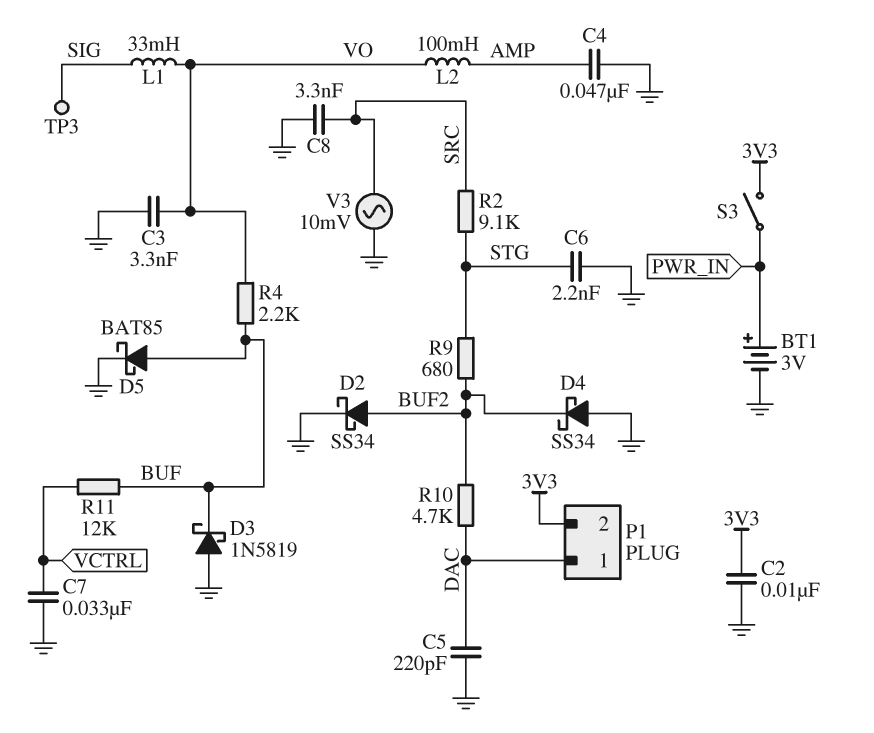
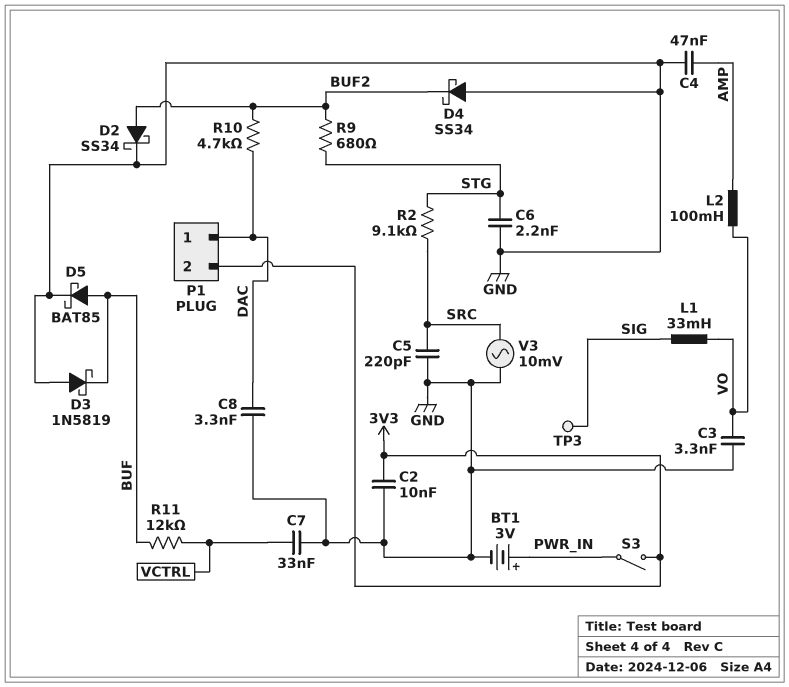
C5: 220pF (DAC, GND) -> 220pF (GND, SRC)
C8: 3.3nF (GND, SRC) -> 3.3nF (DAC, GND)
R4: 2.2k (BUF, VO) -> none

